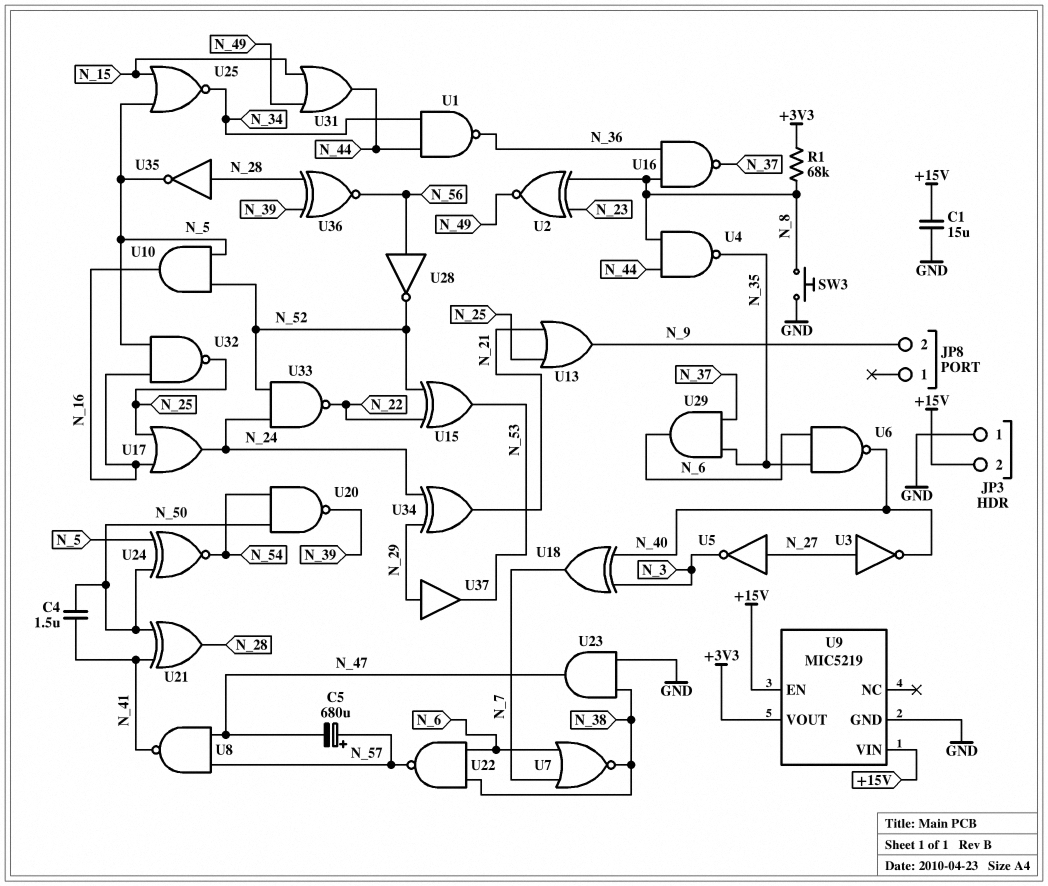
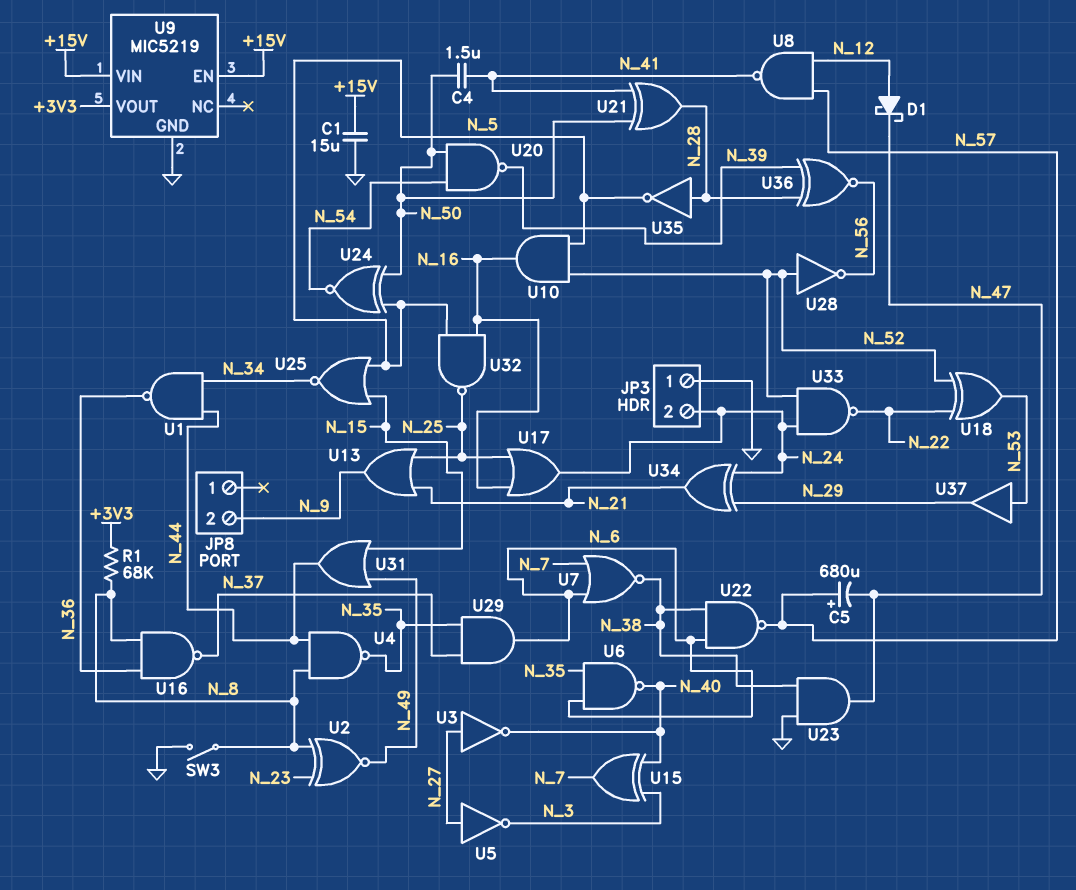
D1: none -> schottky (A N_12, K N_47)
JP3 pin 2: +15V -> N_24
SW3: button (GND, N_8) -> switch (GND, N_8)
U8: NAND (in N_47, in N_57, out N_41) -> NAND (in N_12, in N_57, out N_41)
U15: XOR (in N_22, in N_52, out N_53) -> XOR (in N_3, in N_40, out N_7)
U18: XOR (in N_3, in N_40, out N_7) -> XOR (in N_22, in N_52, out N_53)
U28: NOT (in N_56, out N_52) -> NOT (in N_52, out N_56)
U37: buffer (in N_29, out N_53) -> buffer (in N_53, out N_29)

